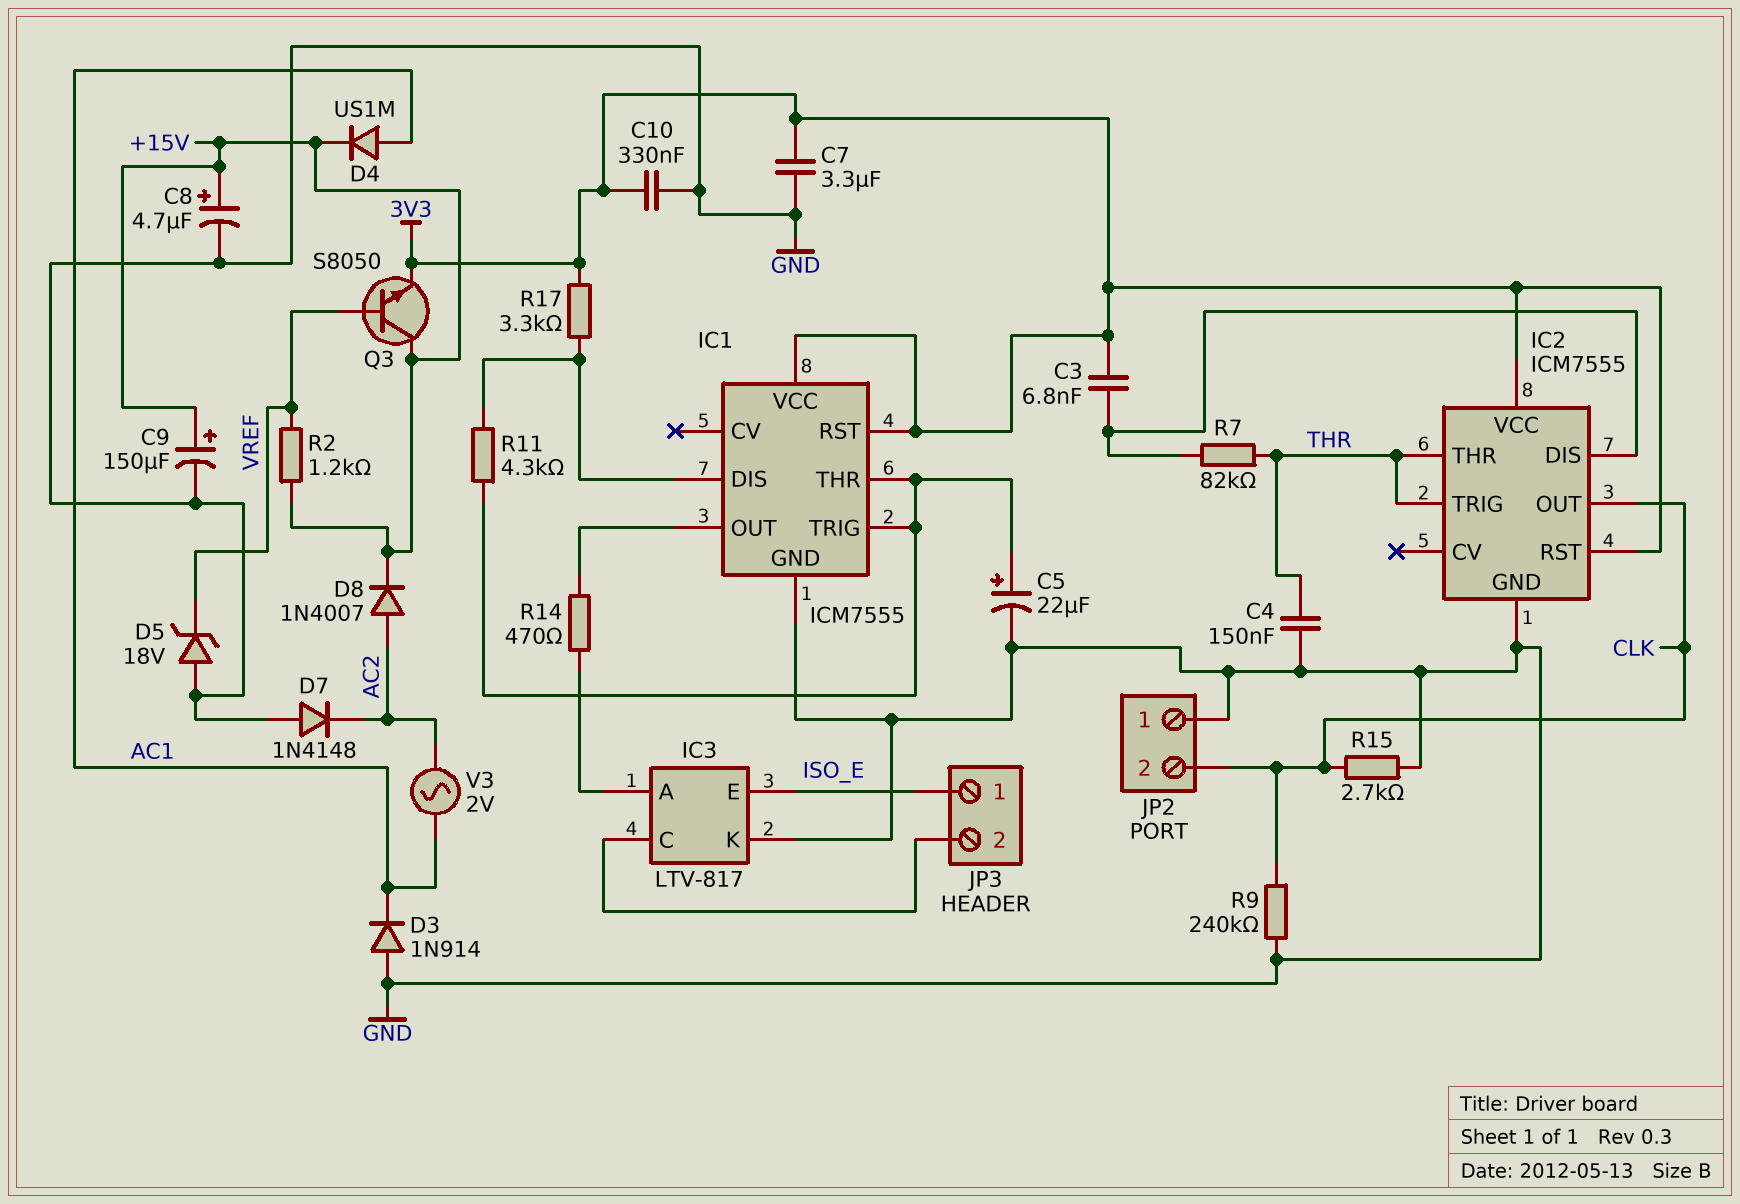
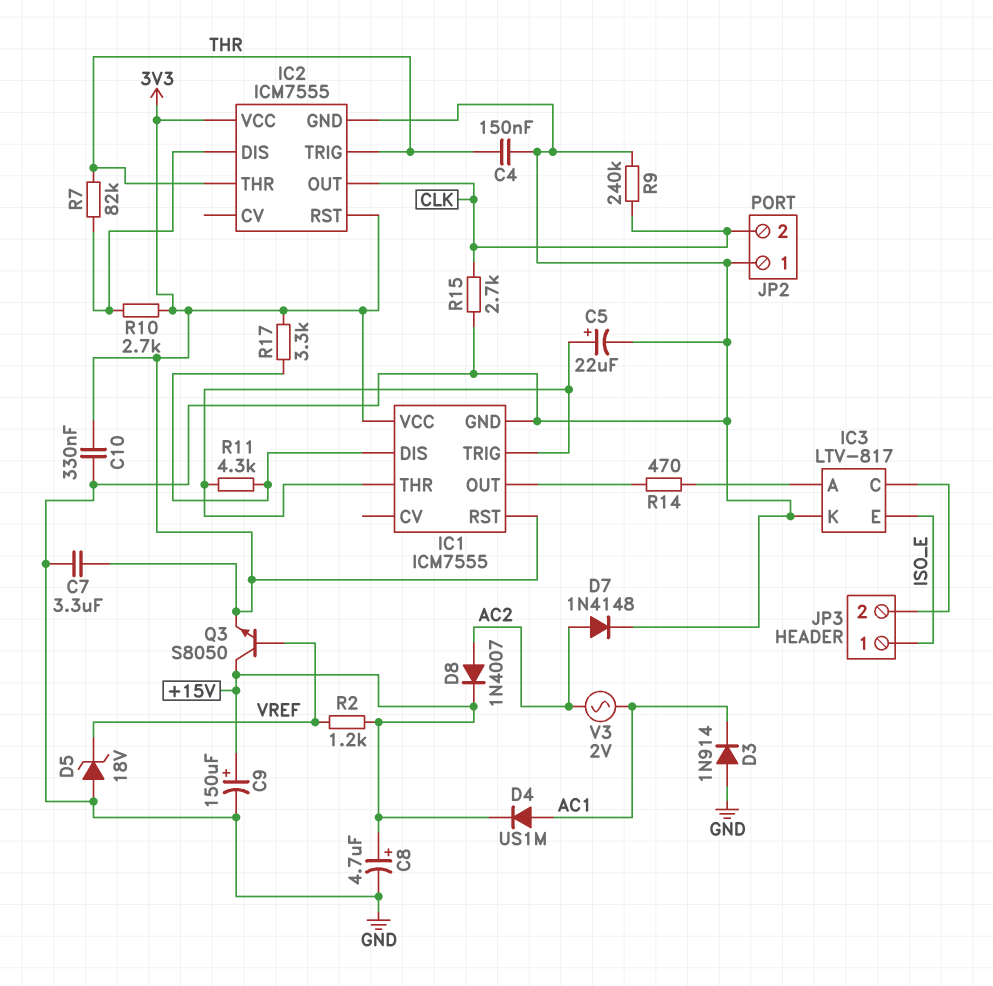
C3: 6.8nF (3V3, IC2/DIS) -> none
D7: diode 1N4148 (A GND, K AC2) -> diode 1N4148 (A AC2, K GND)
R10: none -> 2.7k (3V3, IC2/DIS)

